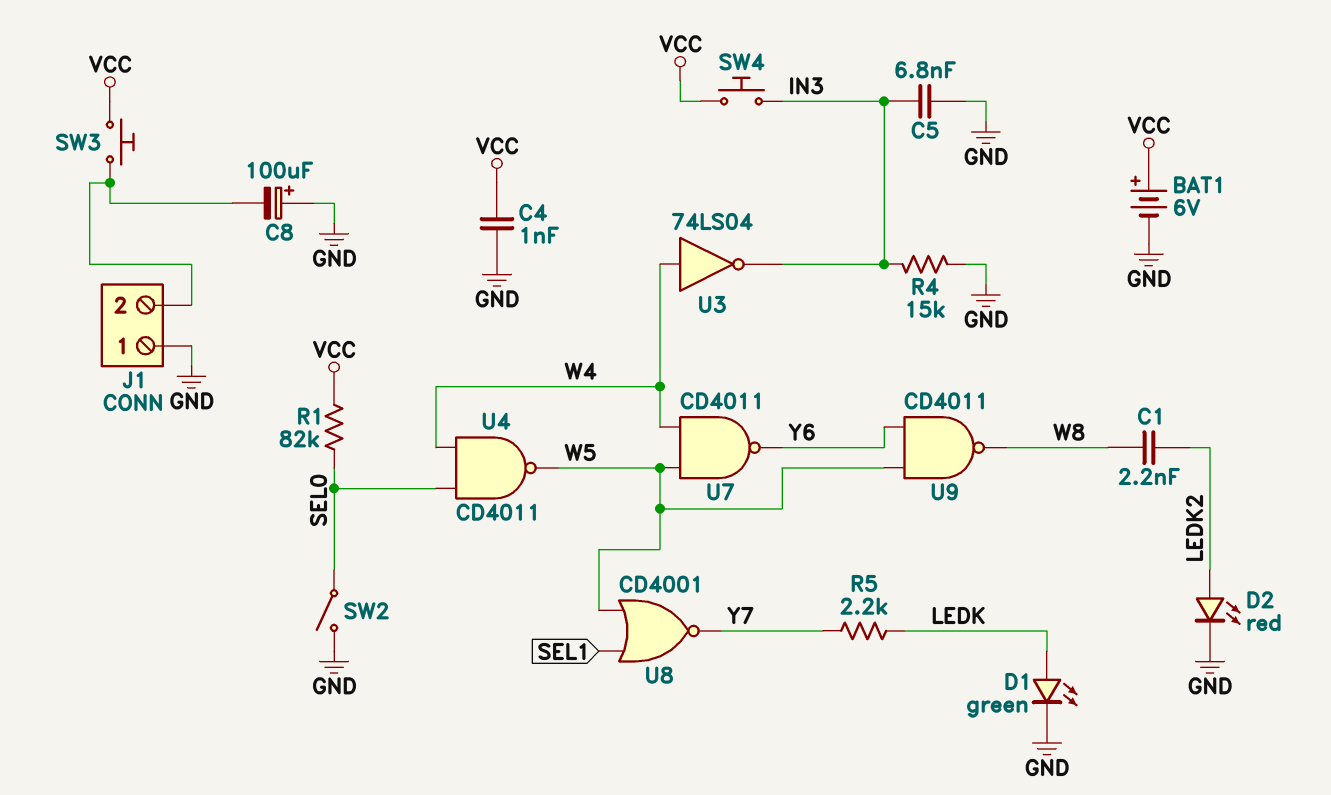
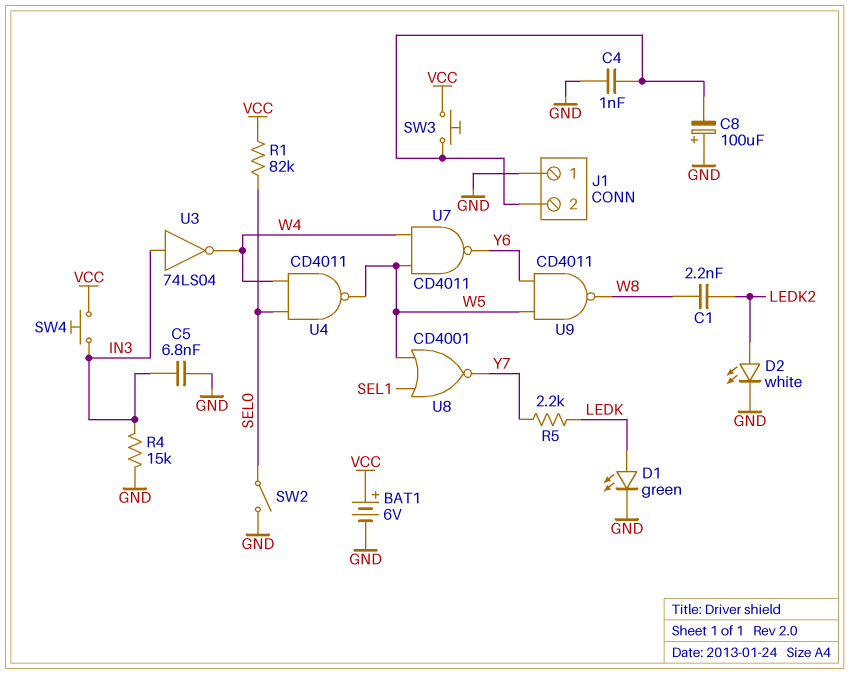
C4: 1nF (GND, VCC) -> 1nF (GND, J1/2)
D2: LED red (A LEDK2, K GND) -> LED white (A LEDK2, K GND)
U3: NOT 74LS04 (in W4, out IN3) -> NOT 74LS04 (in IN3, out W4)

